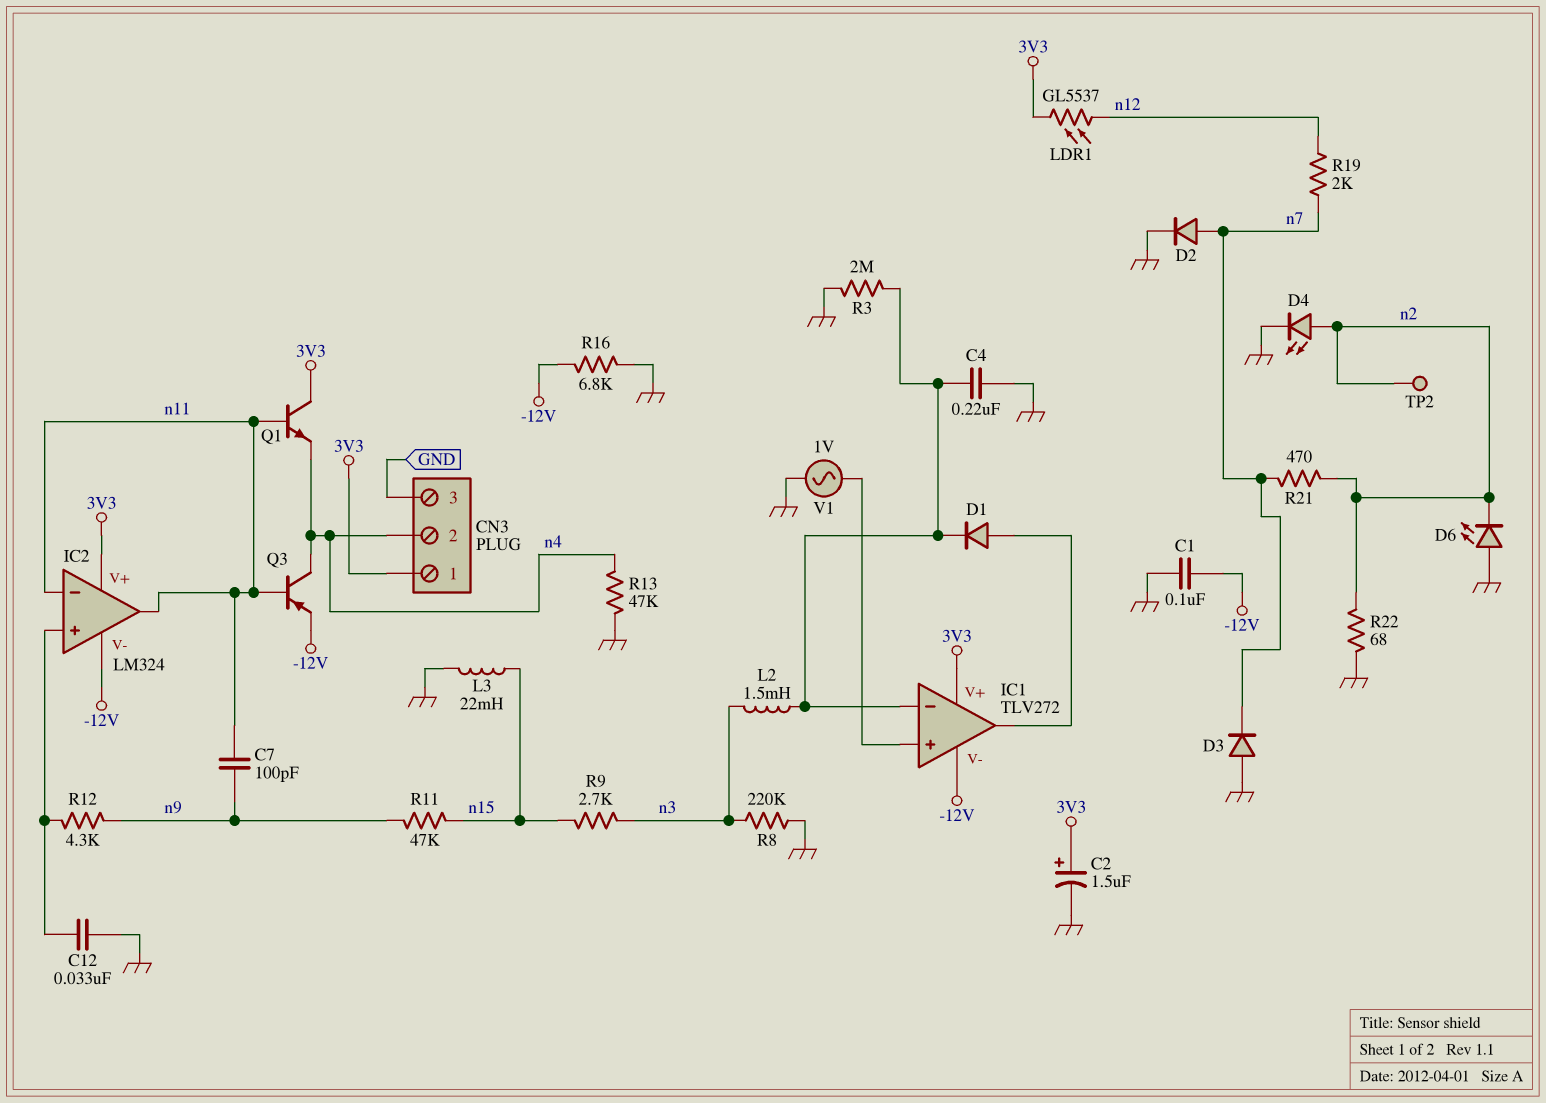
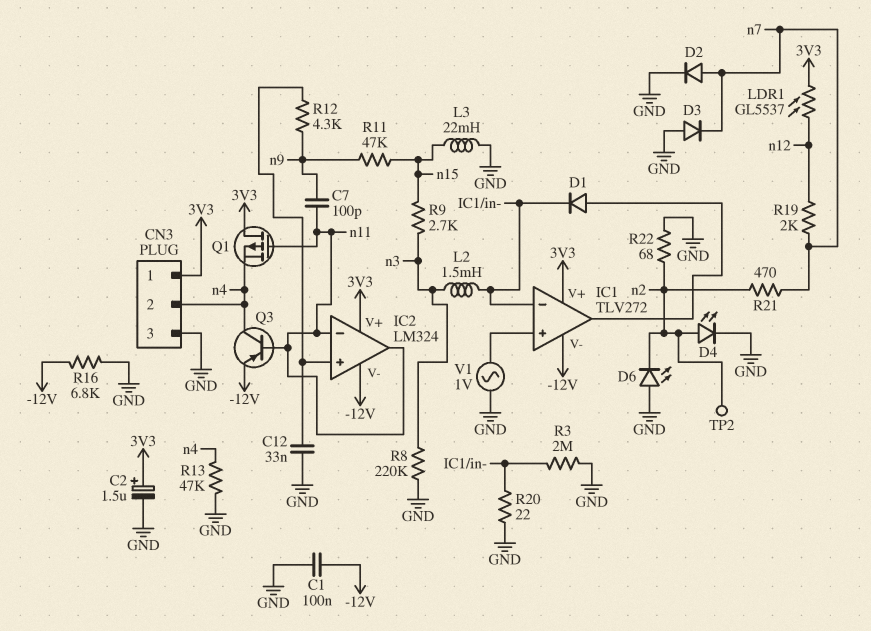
C4: 220nF (GND, IC1/in-) -> none
Q1: NPN (B n11, C 3V3, E n4) -> PMOS (G n11, D 3V3, S n4)
R20: none -> 22 (GND, IC1/in-)

